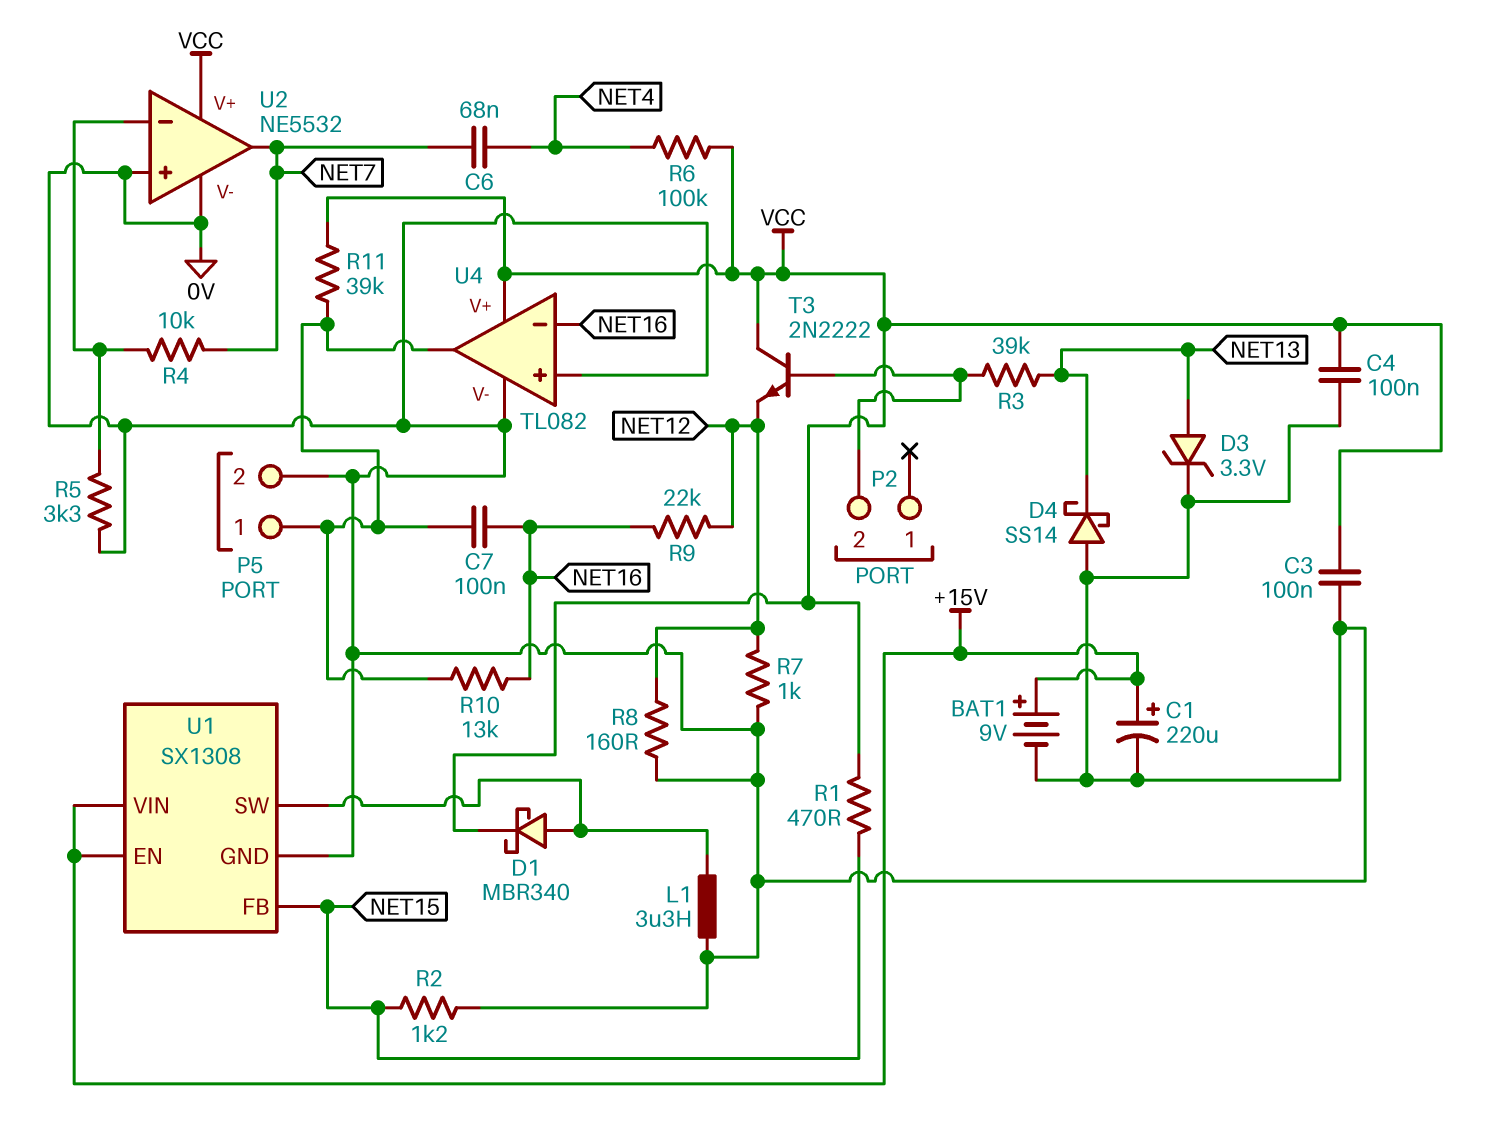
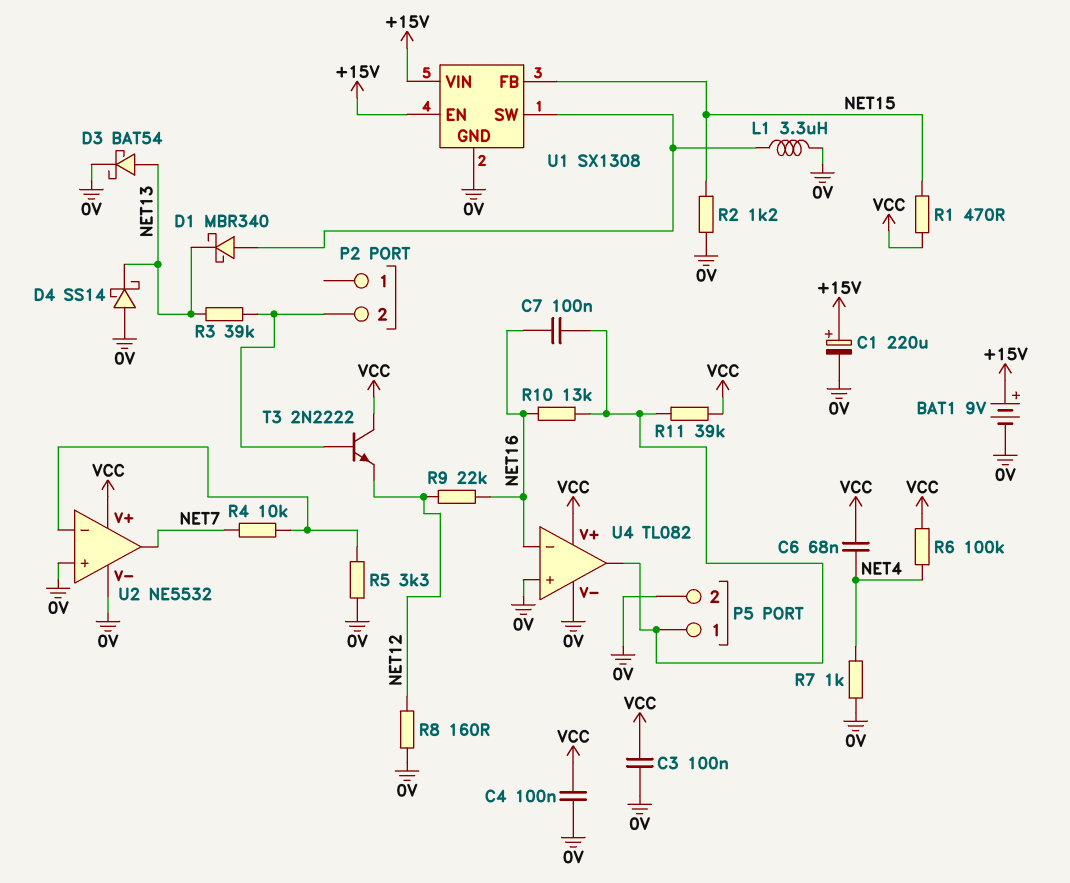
C6: 68nF (NET4, NET7) -> 68nF (NET4, VCC)
D1: schottky MBR340 (A U1/SW, K VCC) -> schottky MBR340 (A U1/SW, K NET13)
D3: zener 3.3V (A NET13, K 0V) -> schottky BAT54 (A NET13, K 0V)
R7: 1k (0V, NET12) -> 1k (0V, NET4)

